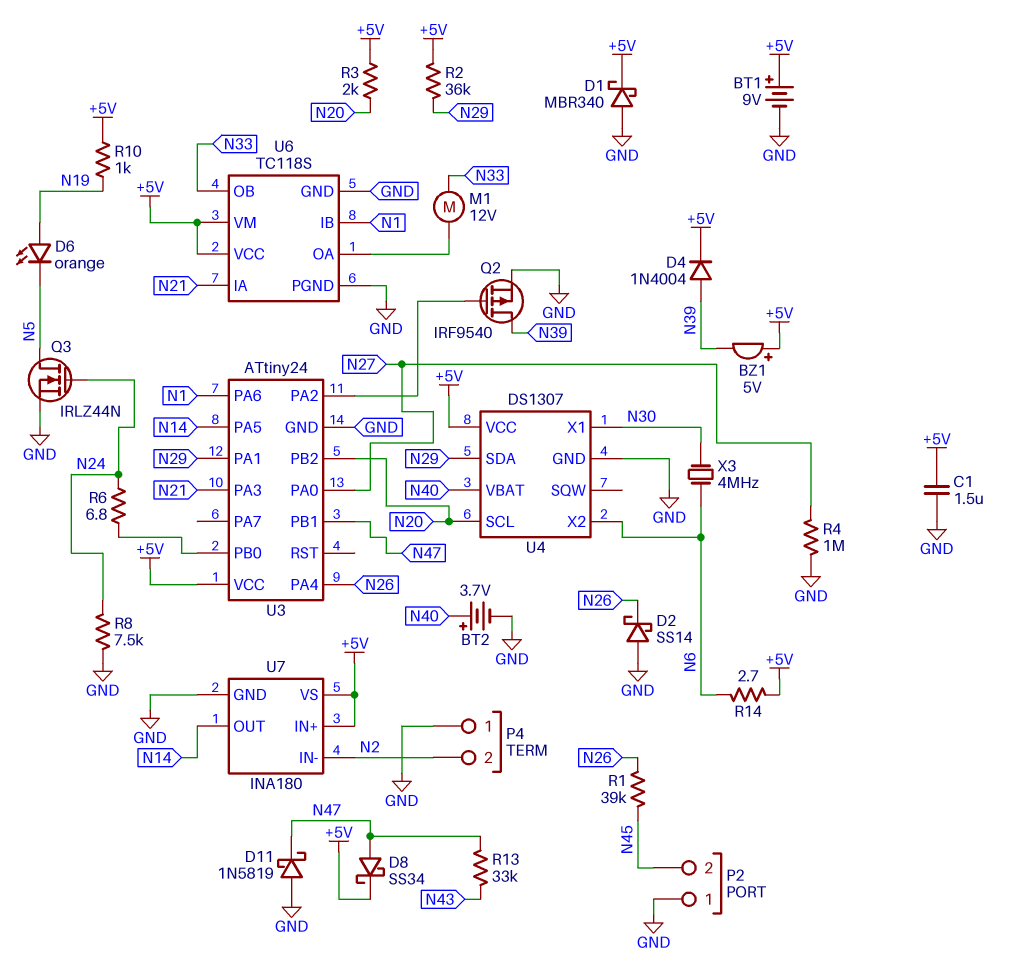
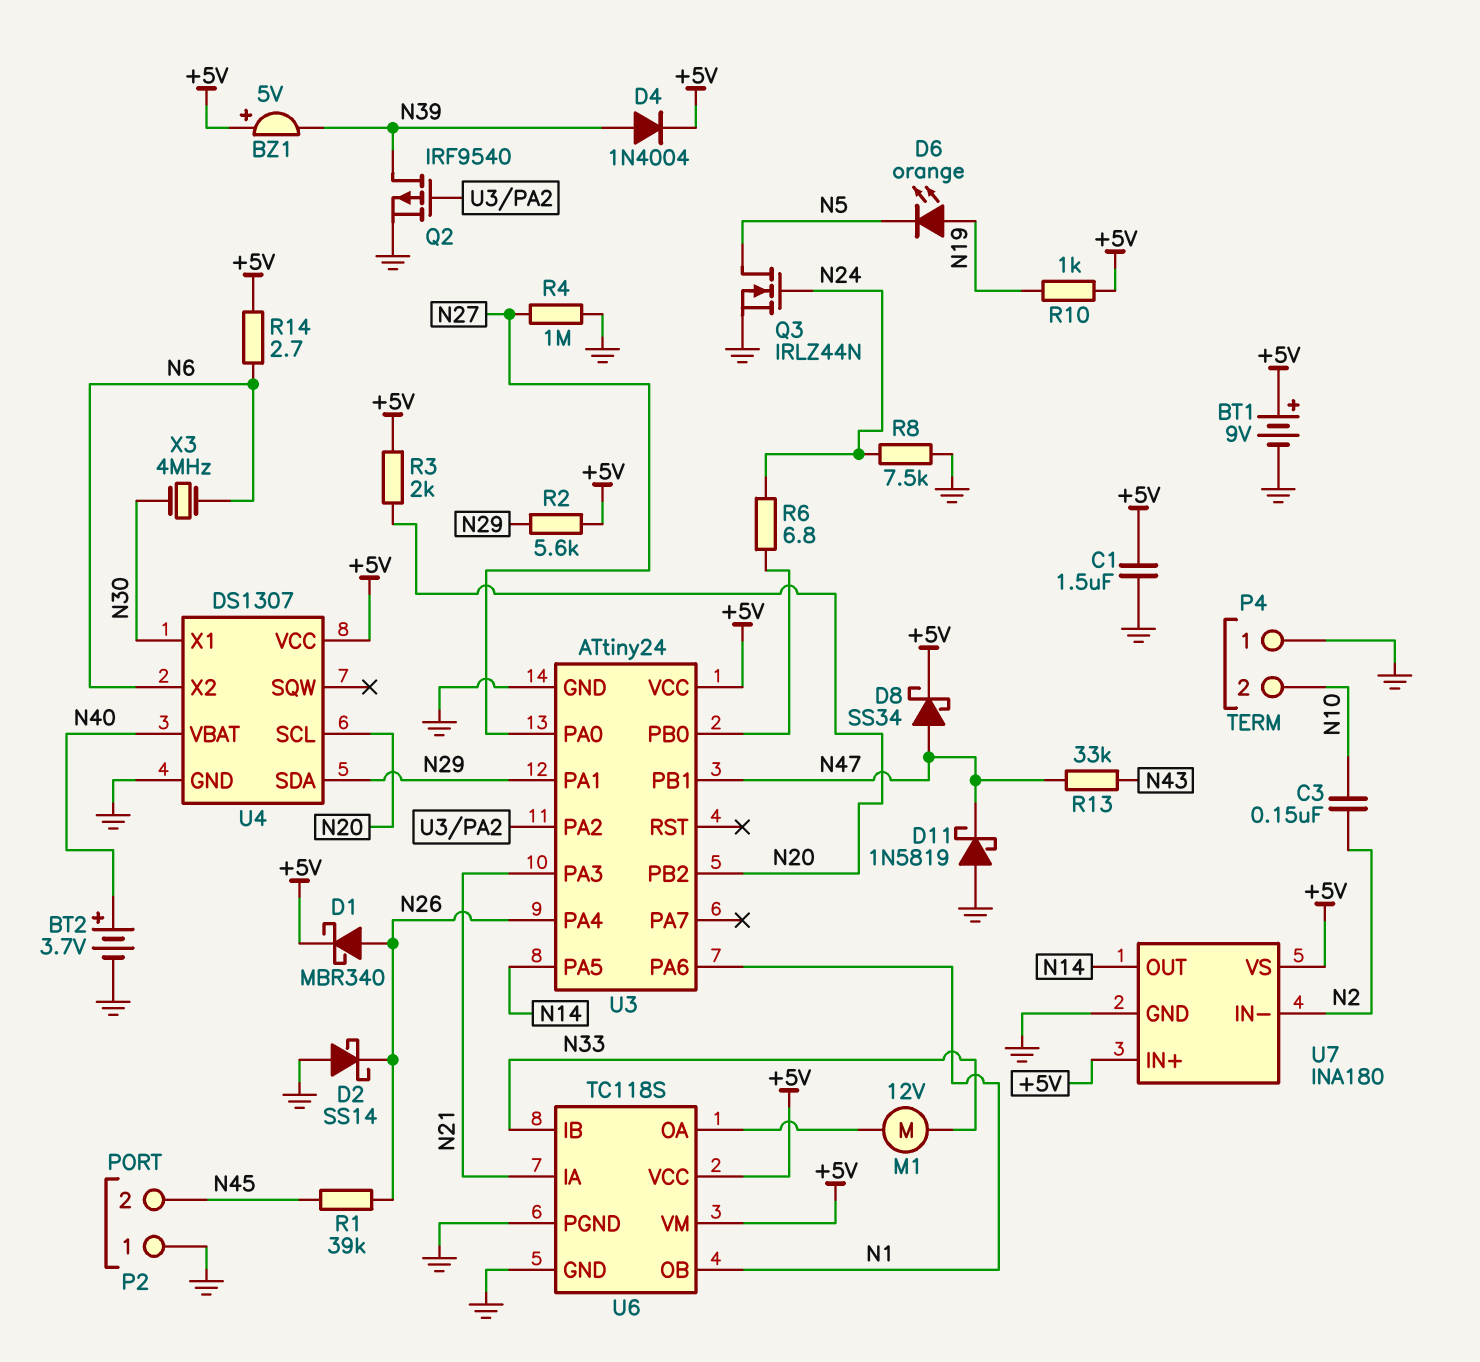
C3: none -> 150nF (N2, N10)
D1: schottky MBR340 (A GND, K +5V) -> schottky MBR340 (A N26, K +5V)
P4 pin 2: N2 -> N10
R2: 36k (+5V, N29) -> 5.6k (+5V, N29)
U6 pin IB: N1 -> N33
U6 pin OB: N33 -> N1

